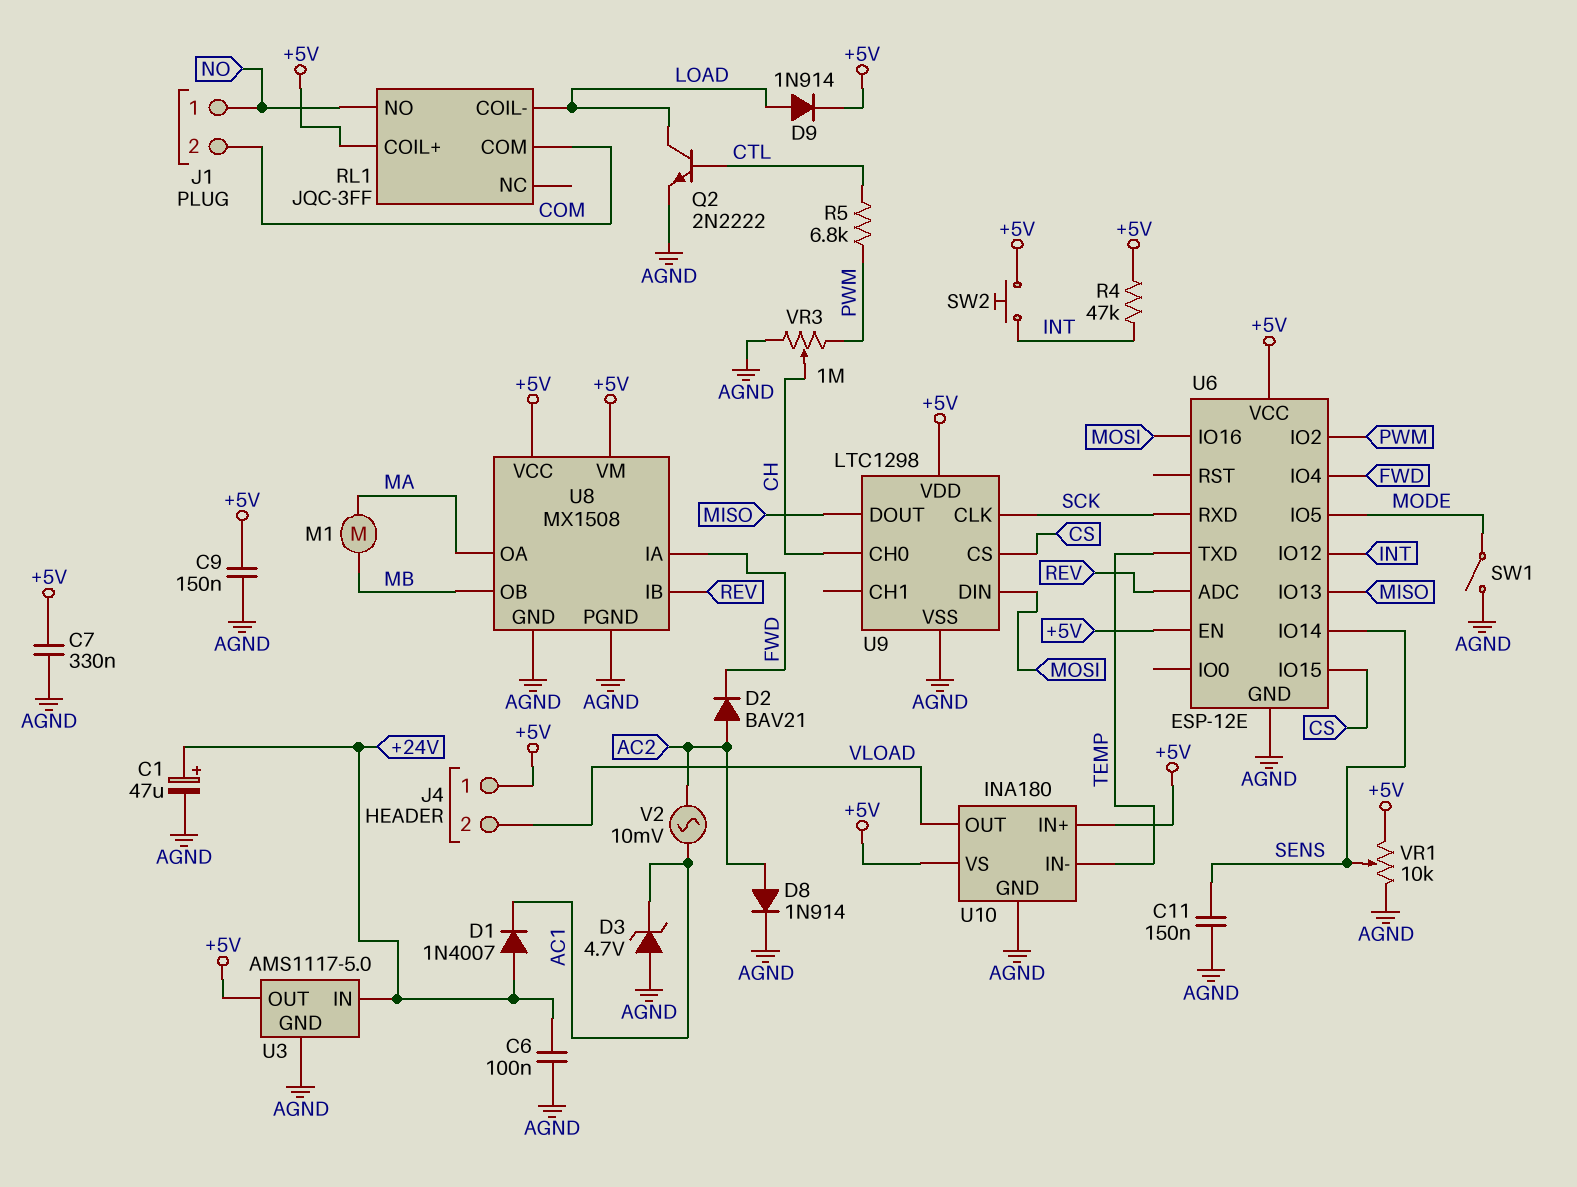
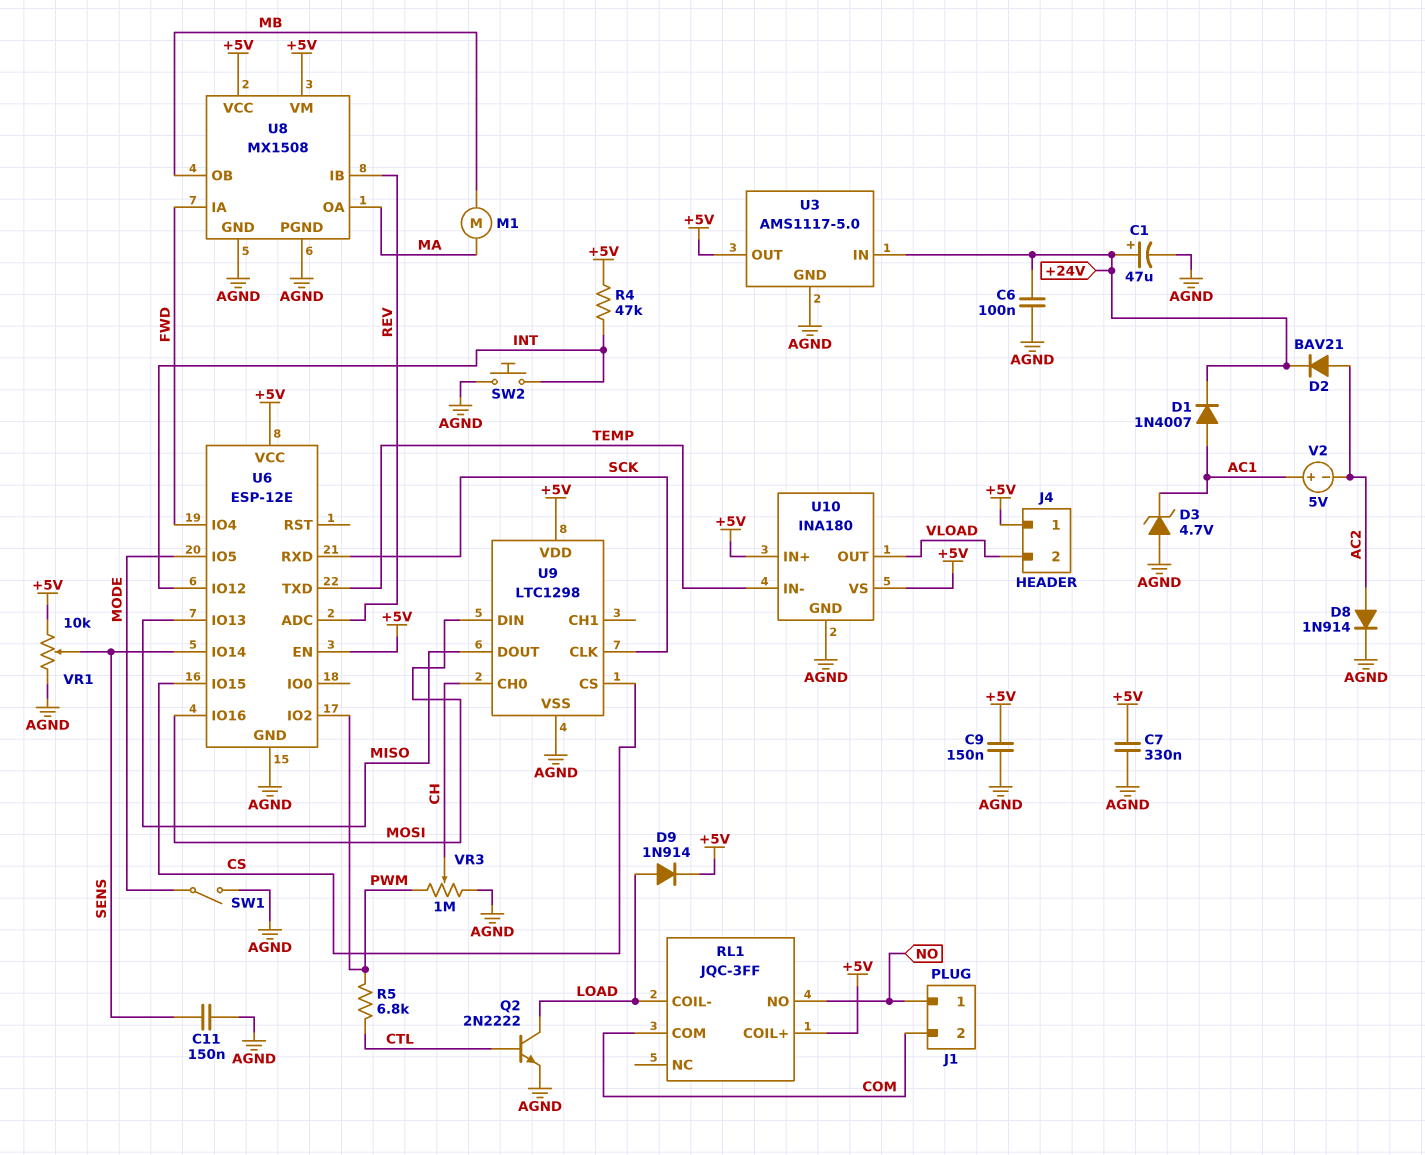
D1: diode 1N4007 (A +24V, K AC1) -> diode 1N4007 (A AC1, K +24V)
D2: diode BAV21 (A AC2, K FWD) -> diode BAV21 (A AC2, K +24V)
SW2: button (+5V, INT) -> button (AGND, INT)
V2: AC 10mV (AC1, AC2) -> 5V (plus AC1, minus AC2)

